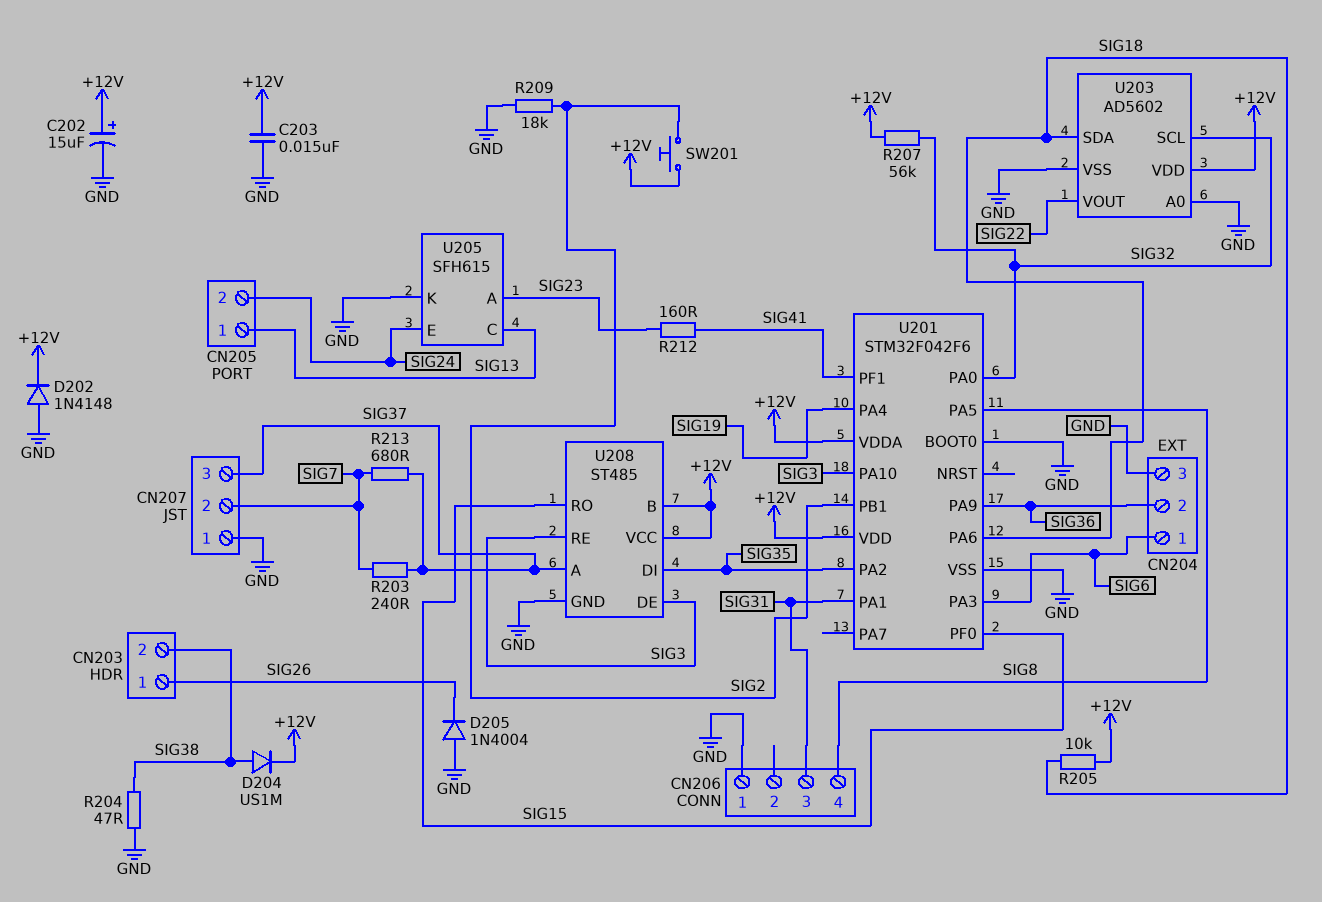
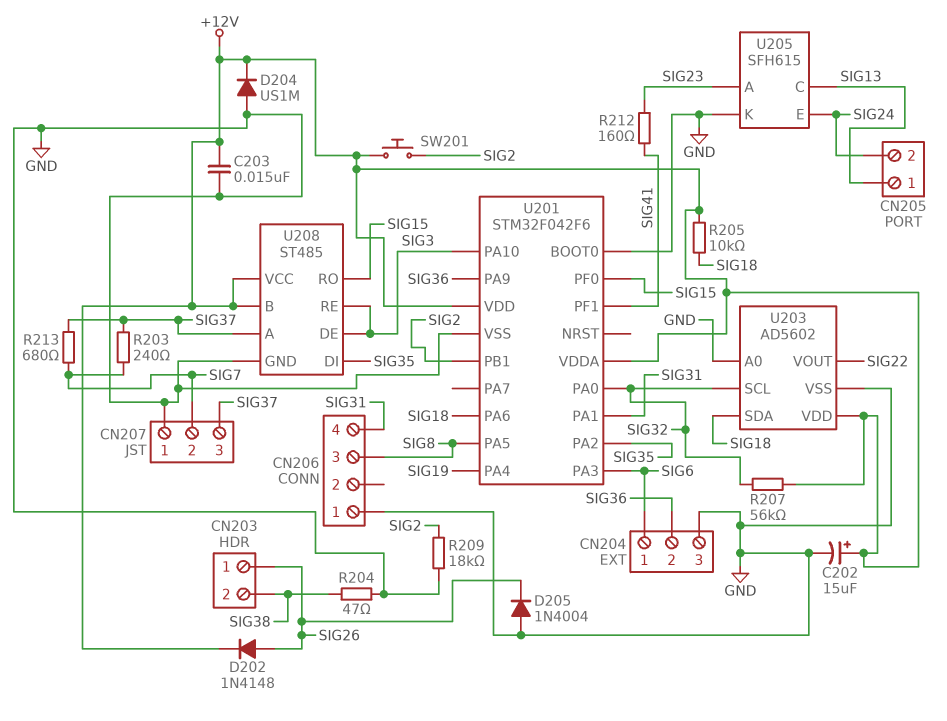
CN206 pin 3: SIG31 -> SIG8
CN206 pin 4: SIG8 -> SIG31
D202: diode 1N4148 (A GND, K +12V) -> diode 1N4148 (A SIG26, K +12V)
D204: diode US1M (A SIG38, K +12V) -> diode US1M (A GND, K +12V)

